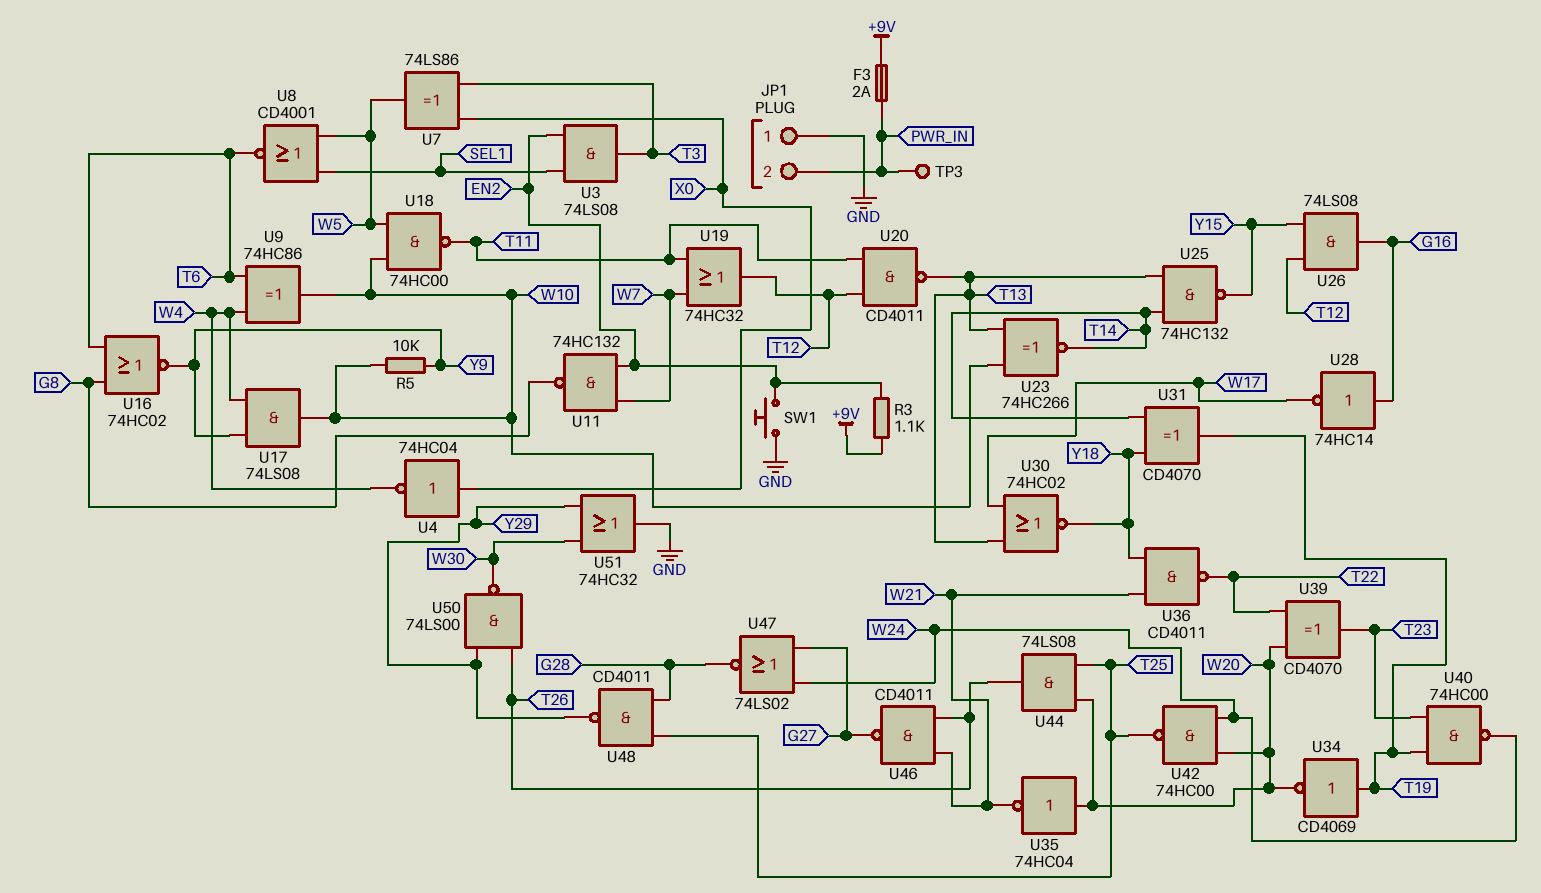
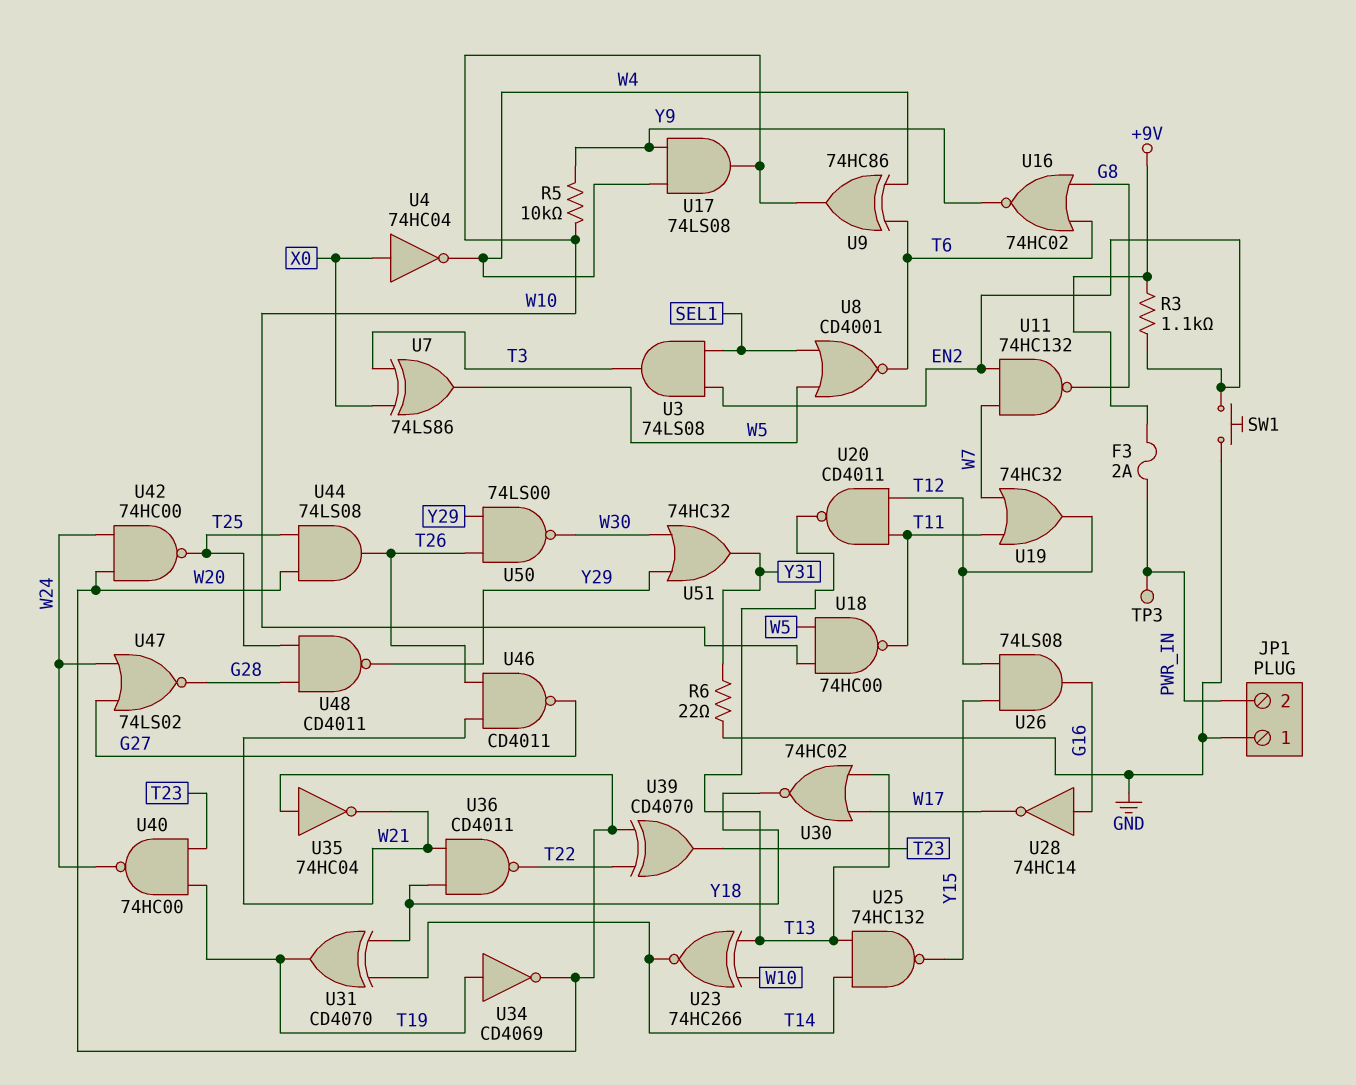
R6: none -> 22 (GND, Y31)
U51: OR 74HC32 (in W30, in Y29, out GND) -> OR 74HC32 (in W30, in Y29, out Y31)

